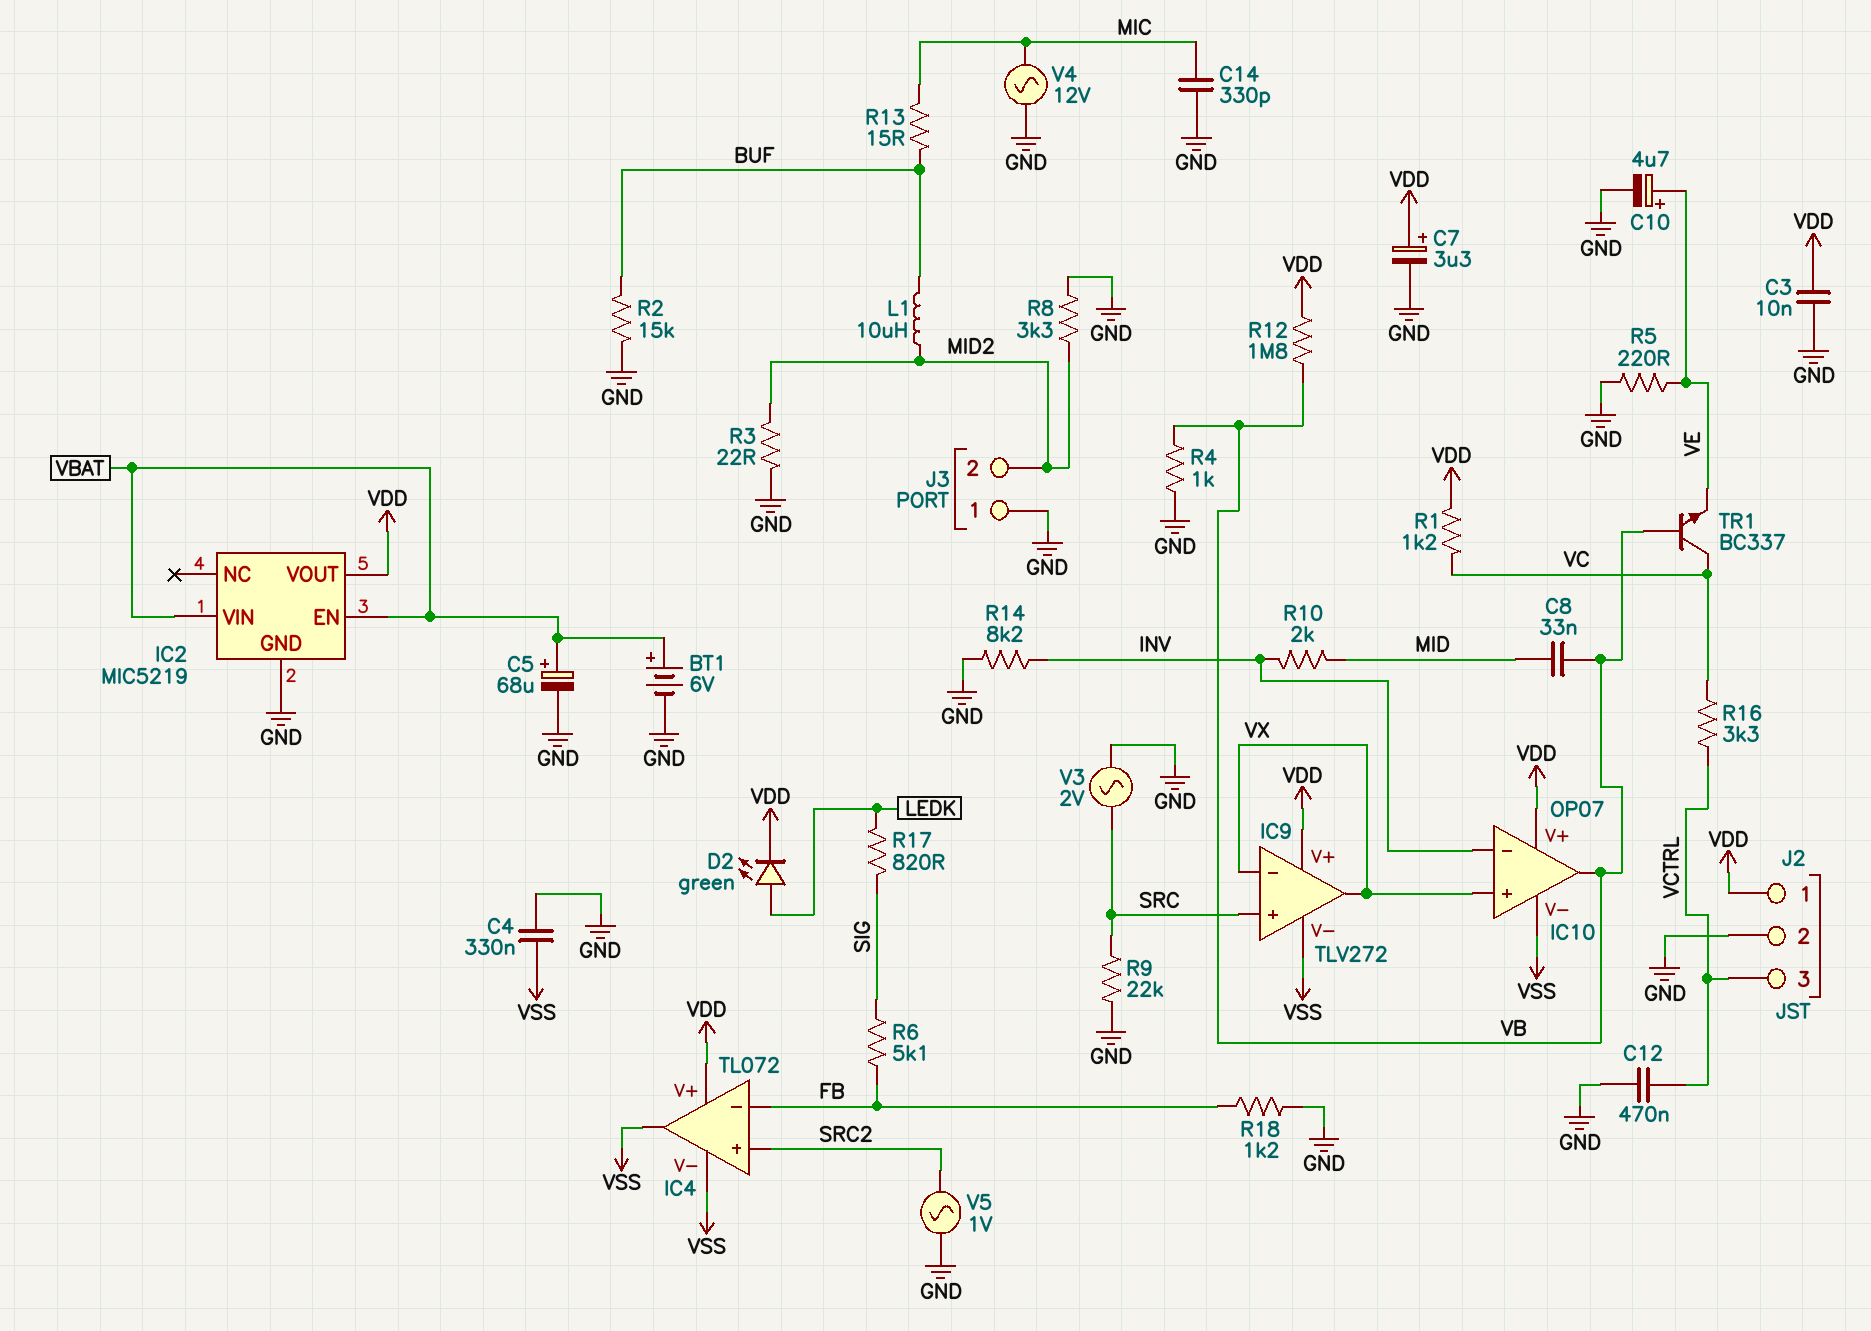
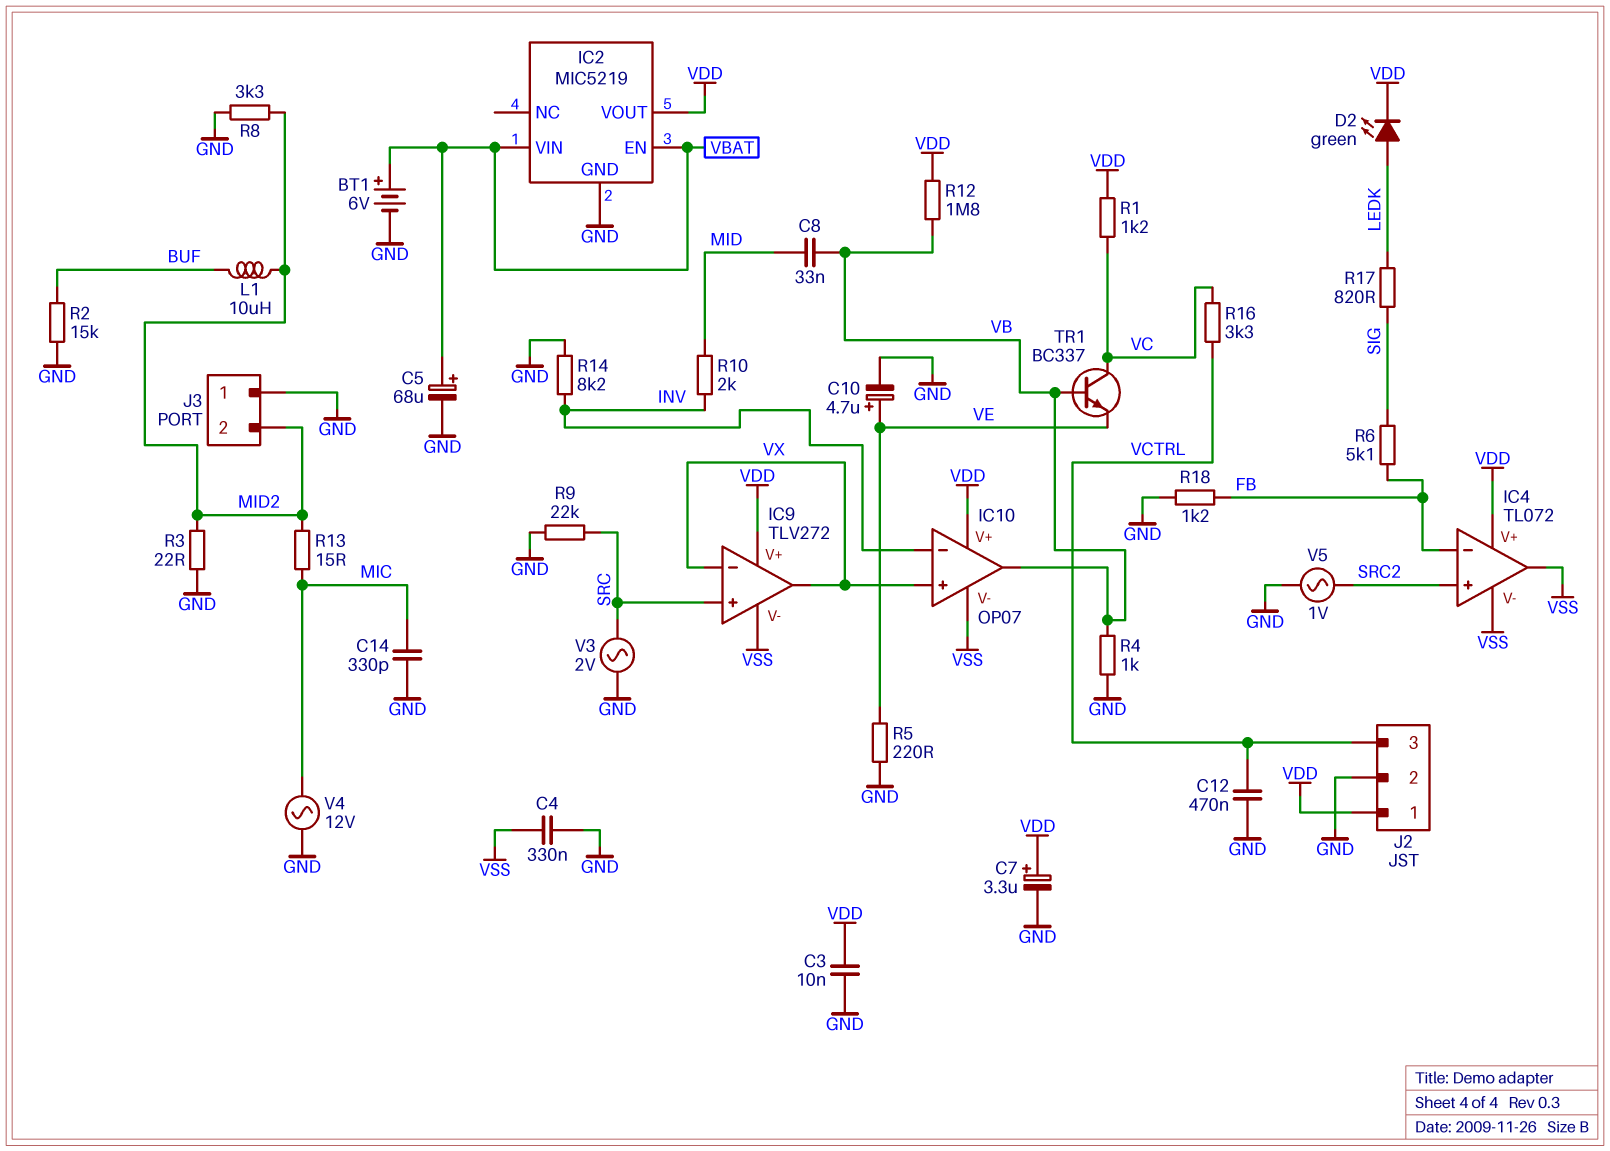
R13: 15 (BUF, MIC) -> 15 (MIC, MID2)

